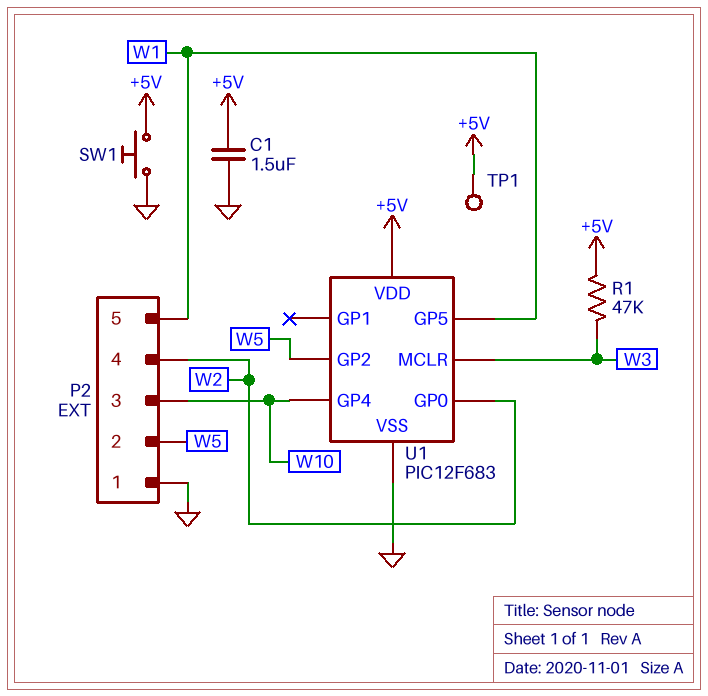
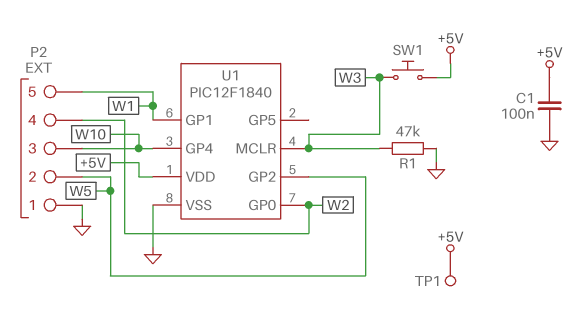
C1: 1.5uF (+5V, GND) -> 100nF (+5V, GND)
R1: 47k (+5V, W3) -> 47k (GND, W3)
SW1: button (+5V, GND) -> button (+5V, W3)
U1: PIC12F683 -> PIC12F1840
U1 pin GP1: none -> W1
U1 pin GP5: W1 -> none

